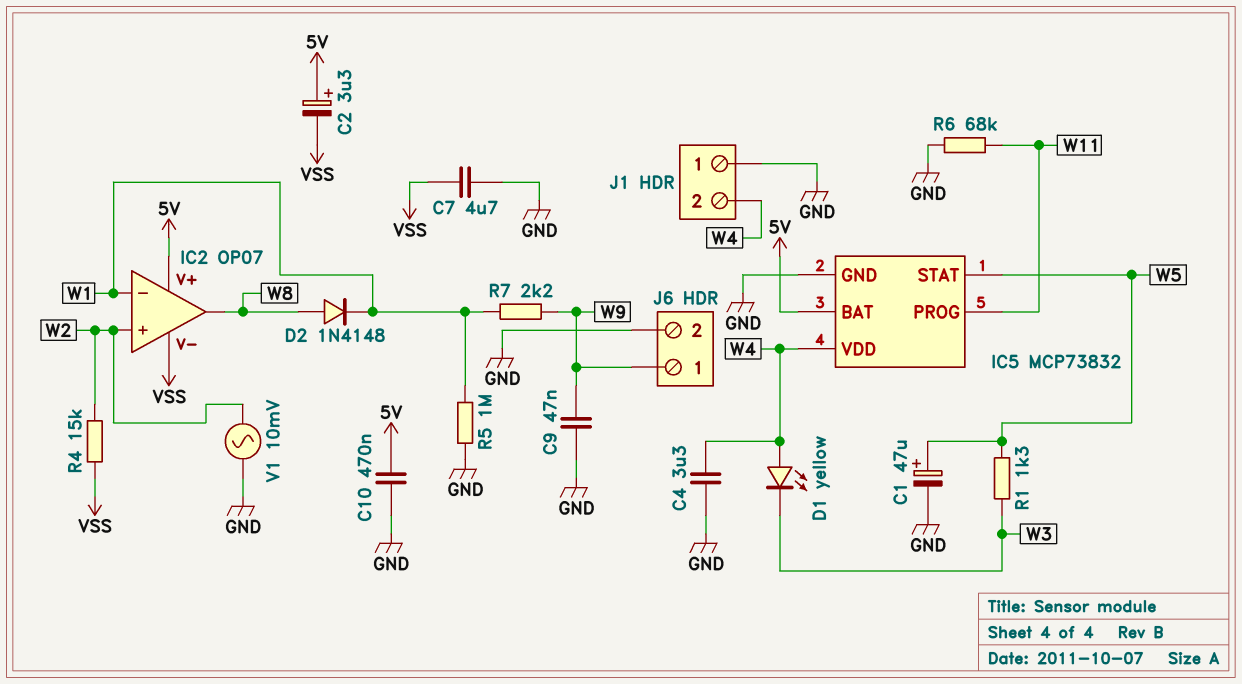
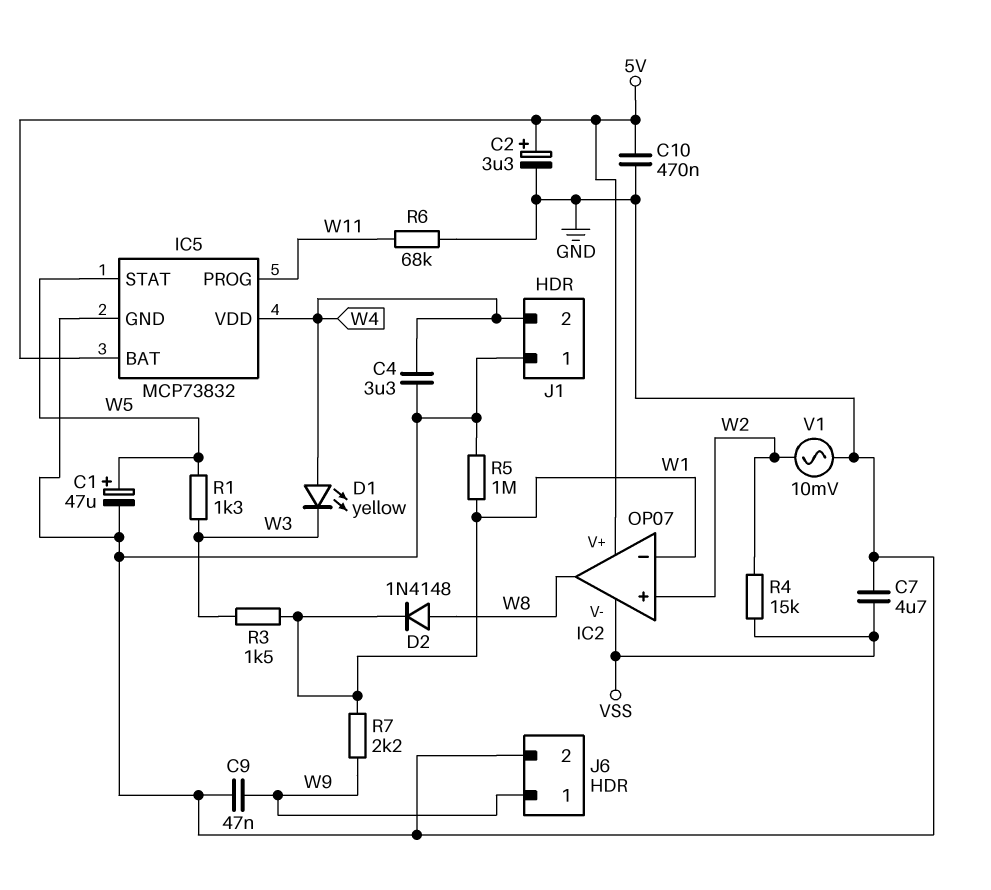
C2: 3.3uF (plus 5V, minus VSS) -> 3.3uF (plus 5V, minus GND)
R3: none -> 1.5k (W1, W3)

